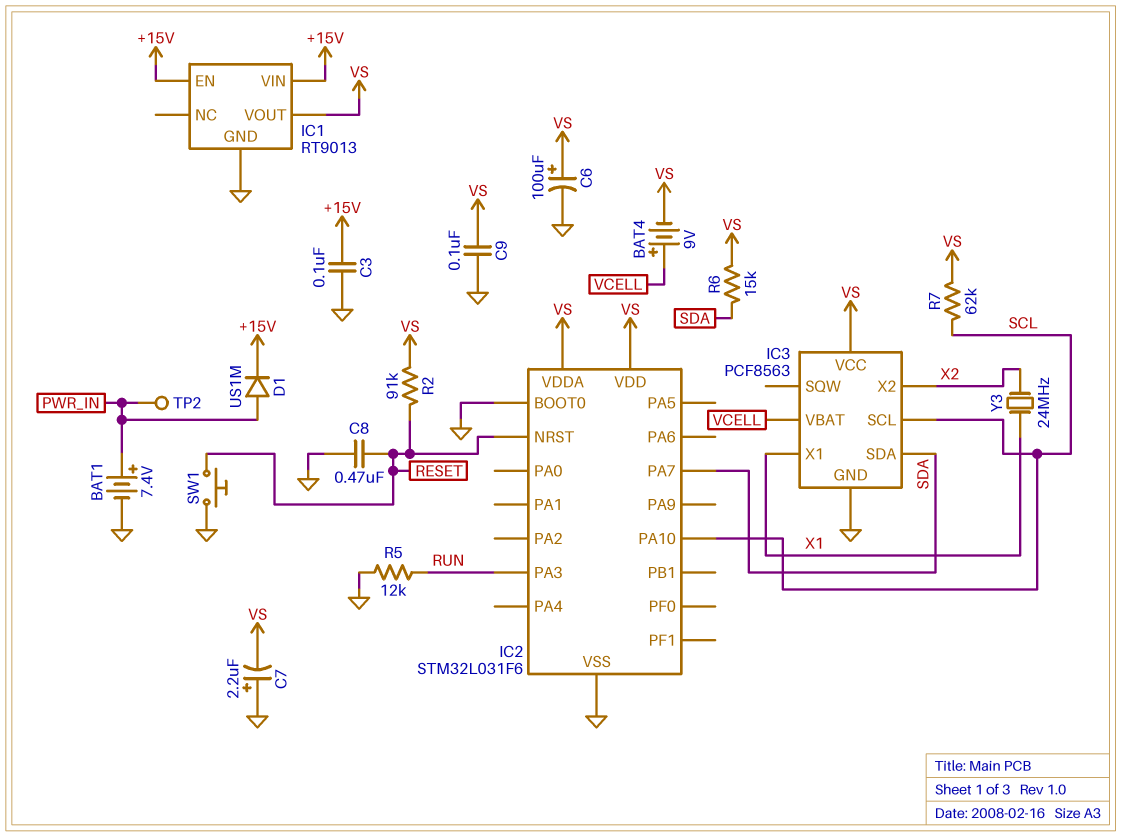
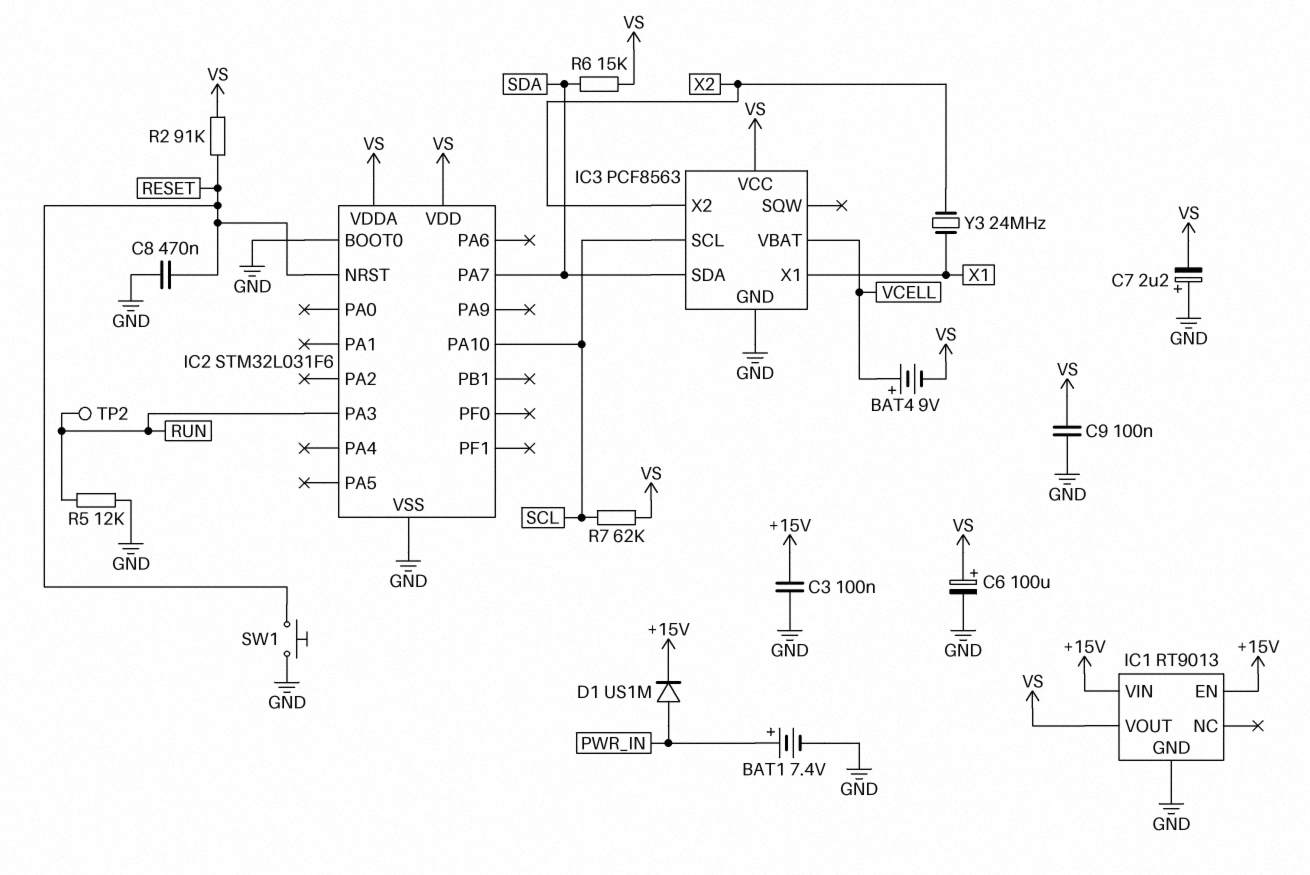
TP2: test point (PWR_IN) -> test point (RUN)

